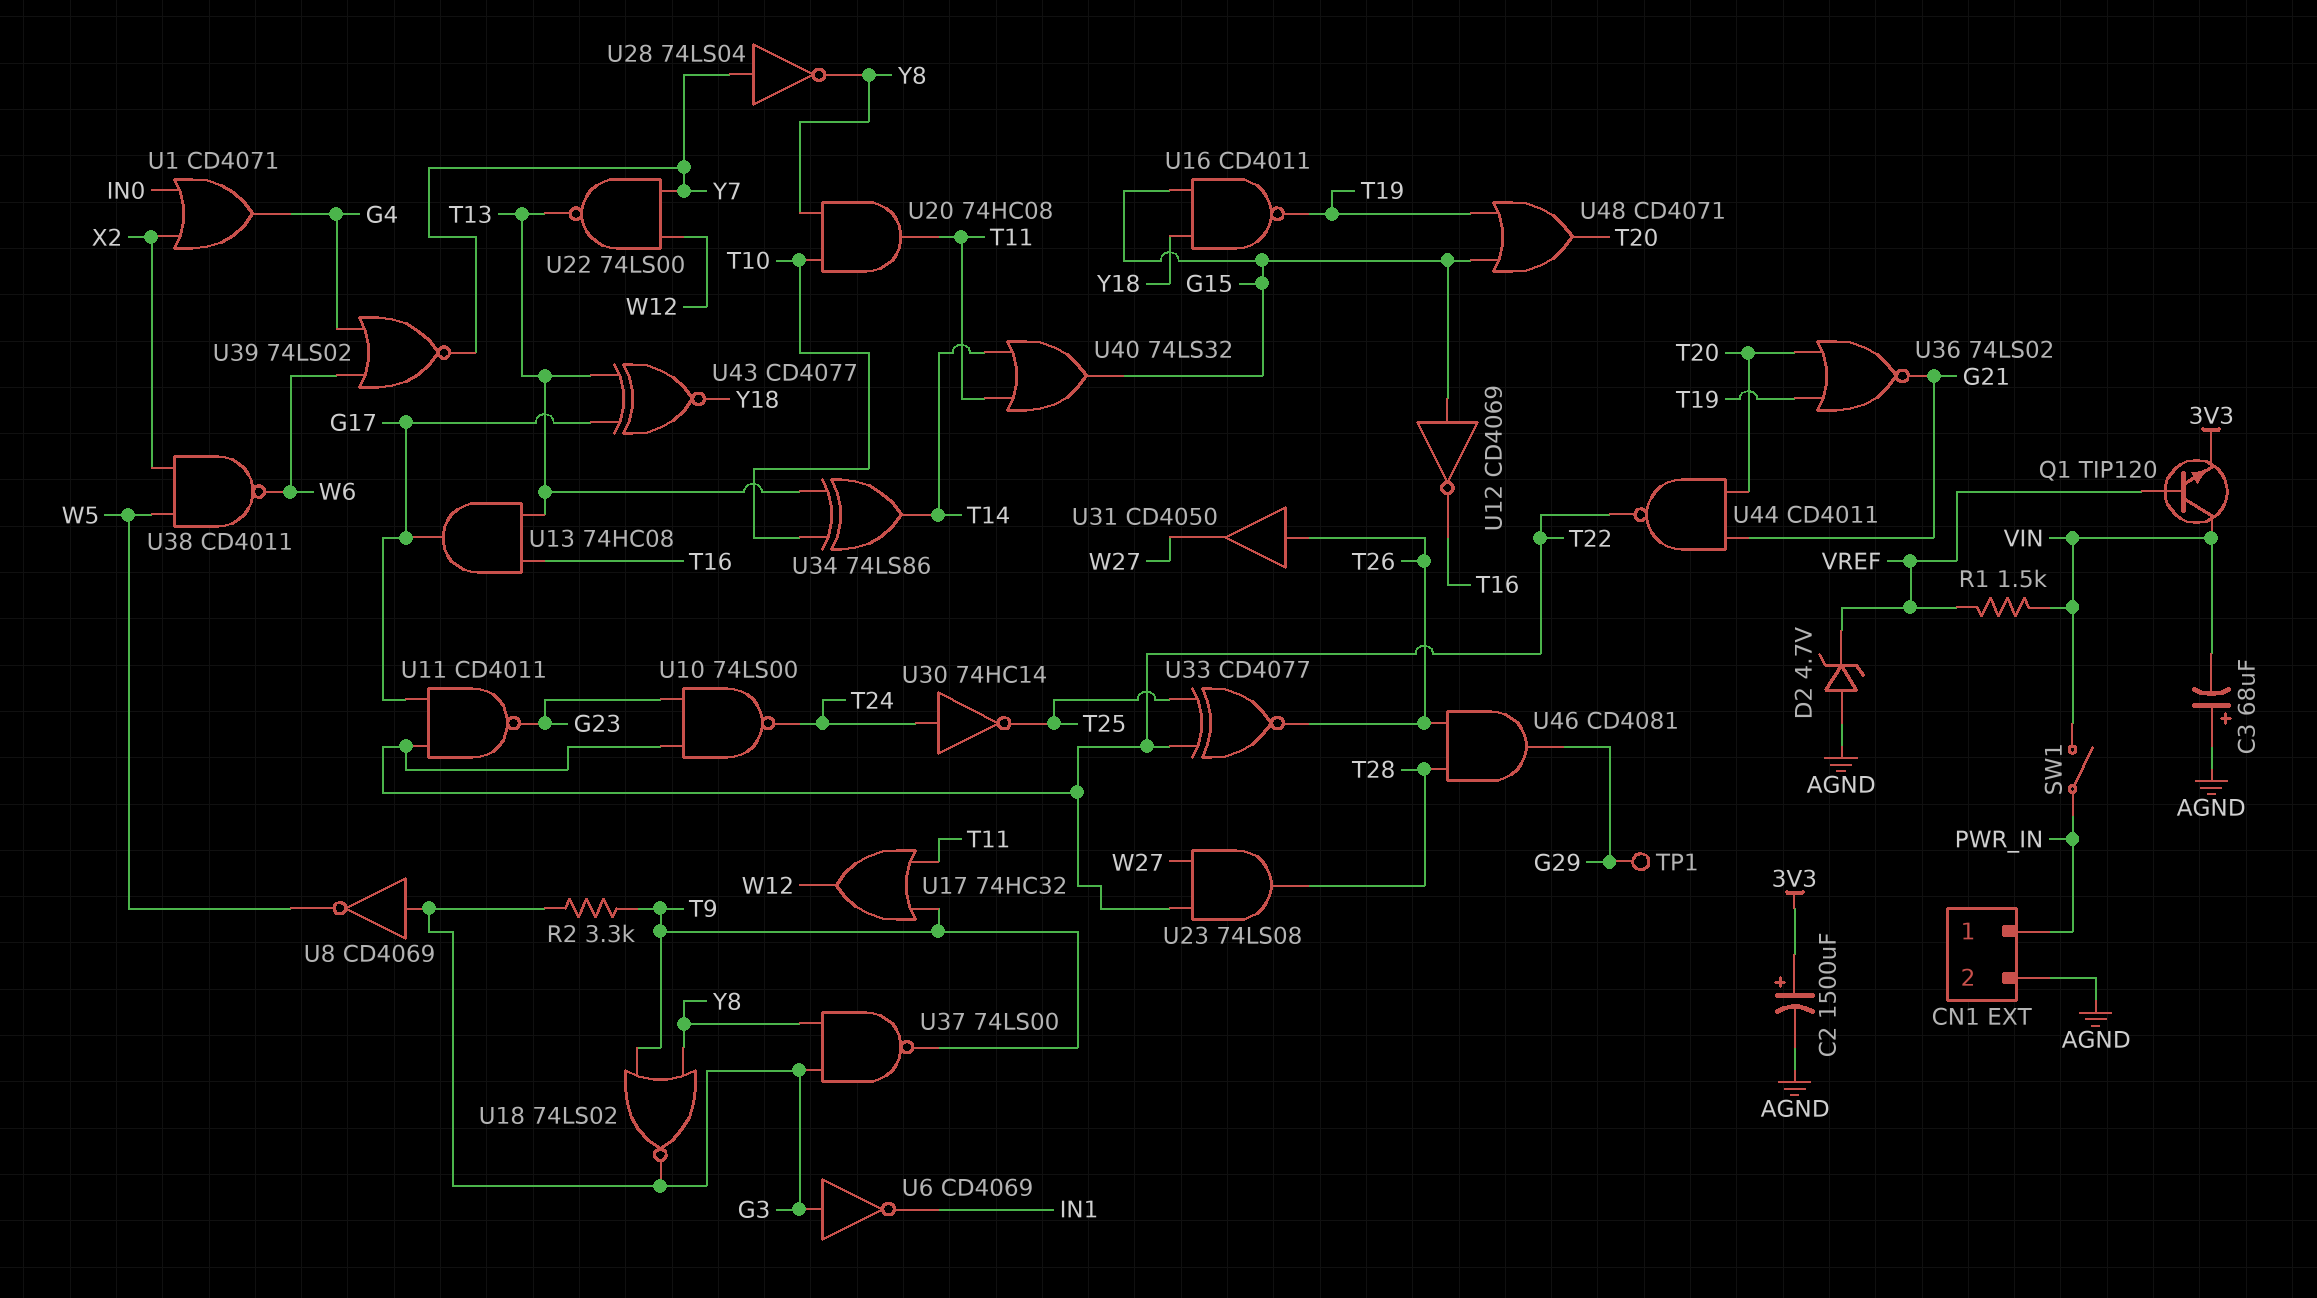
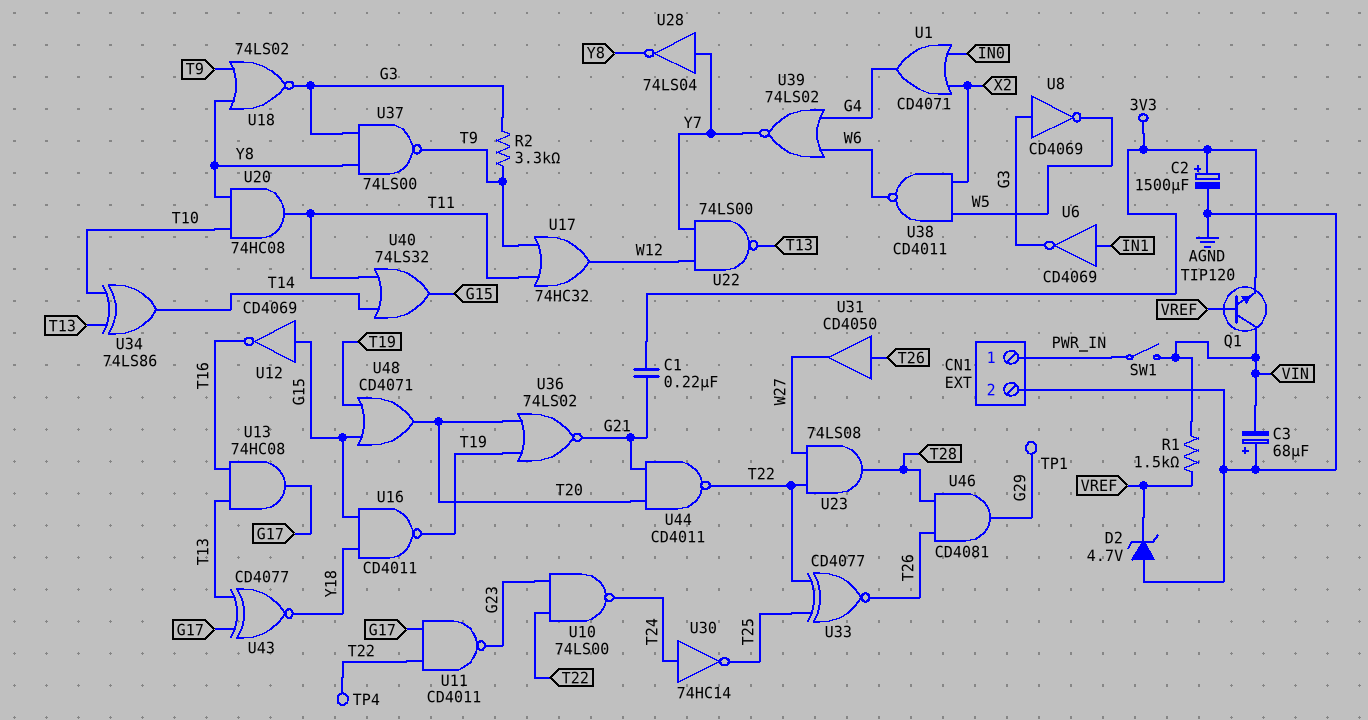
C1: none -> 220nF (3V3, G21)
TP4: none -> test point (T22)
U6: NOT CD4069 (in G3, out IN1) -> NOT CD4069 (in IN1, out G3)

